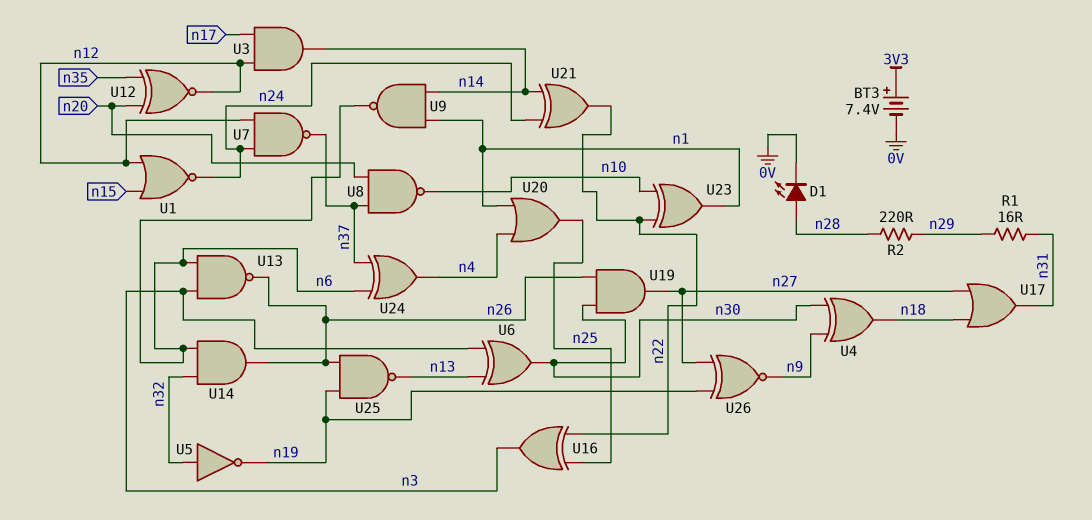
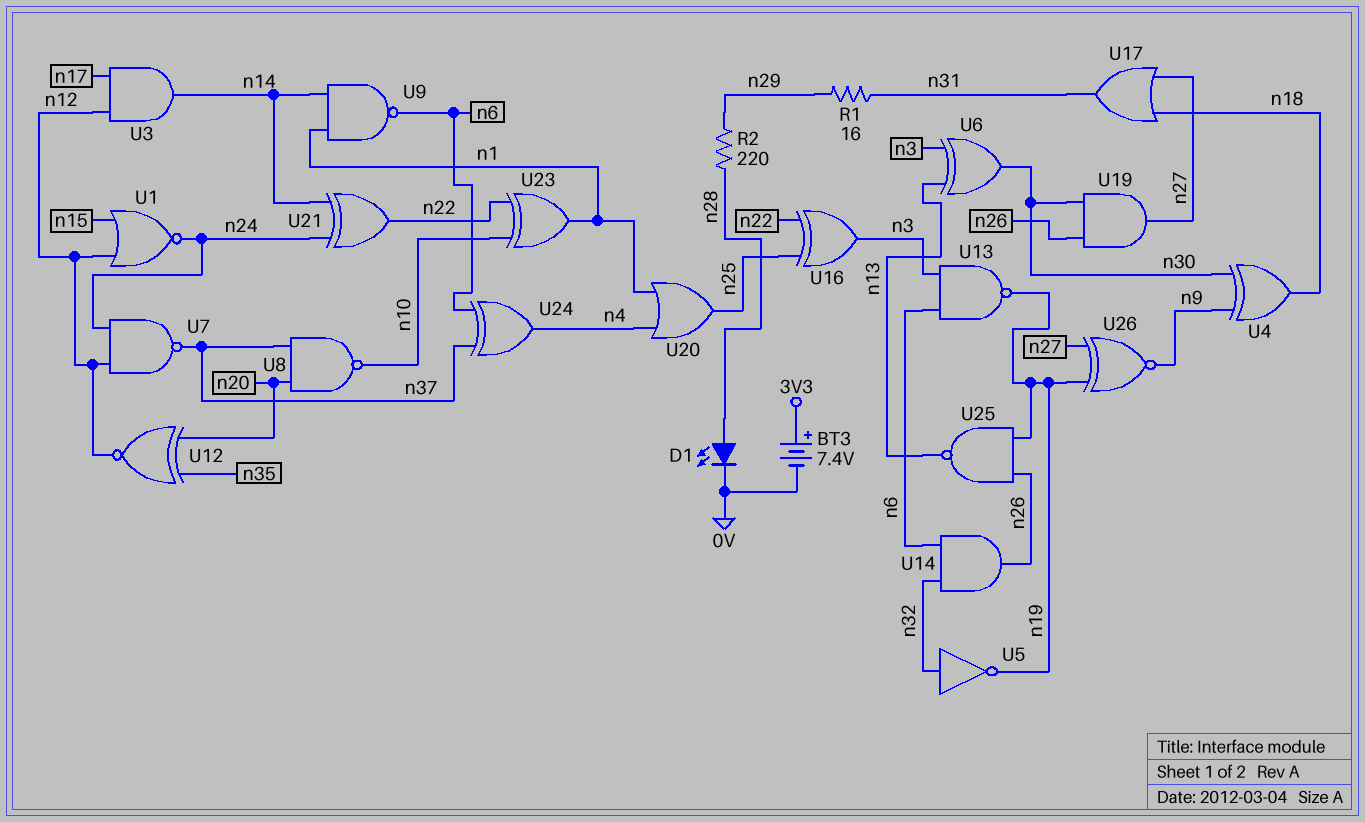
U13: NAND (in n3, in n6, out n26) -> NAND (in n3, in n6, out n19)

